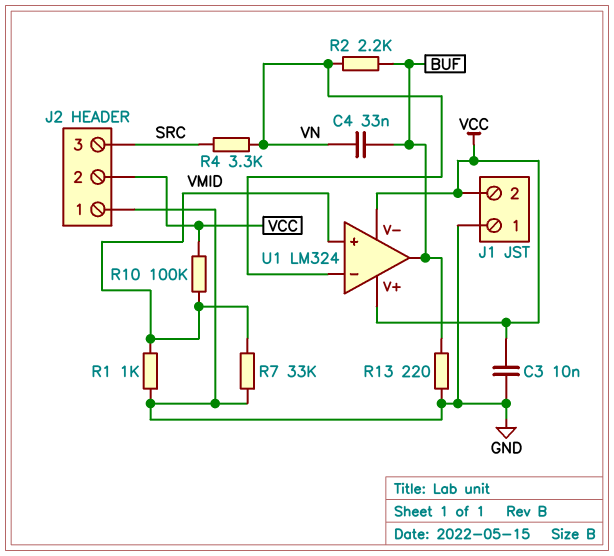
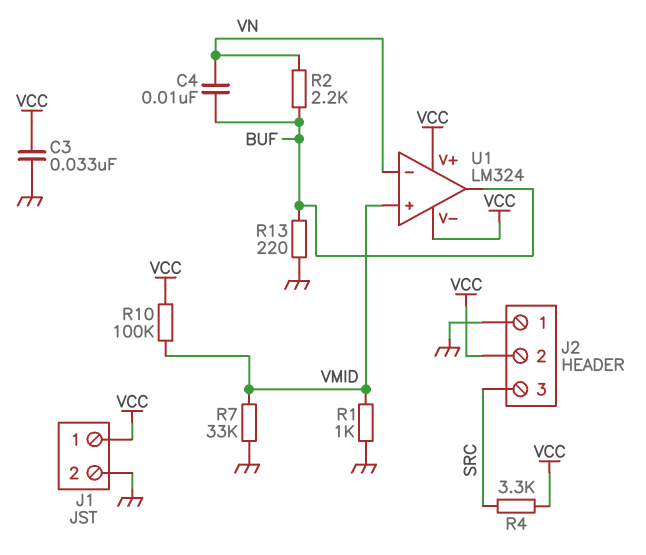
C3: 10nF (GND, VCC) -> 33nF (GND, VCC)
C4: 33nF (BUF, VN) -> 10nF (BUF, VN)
J1 pin 1: GND -> VCC
J1 pin 2: VCC -> GND
R4: 3.3k (SRC, VN) -> 3.3k (SRC, VCC)

